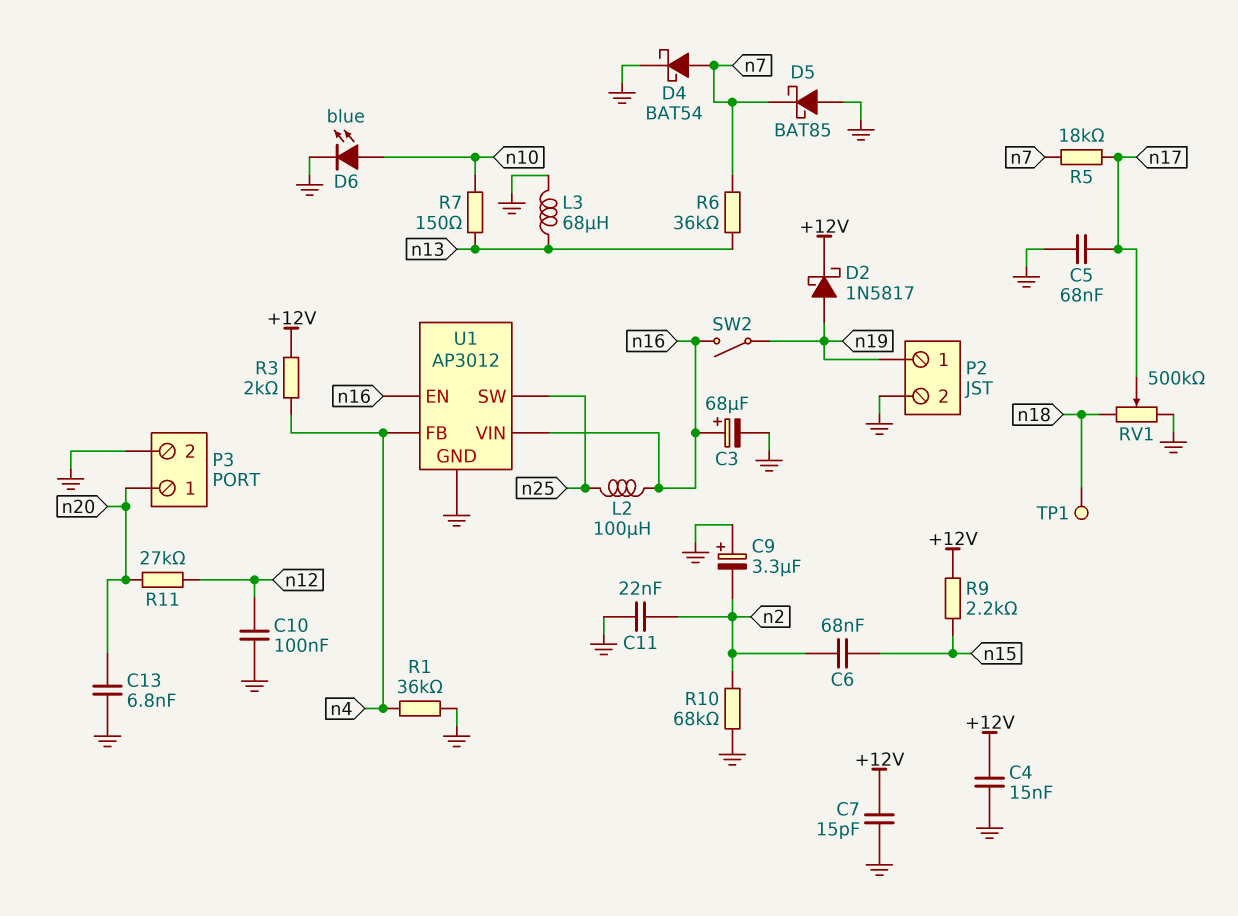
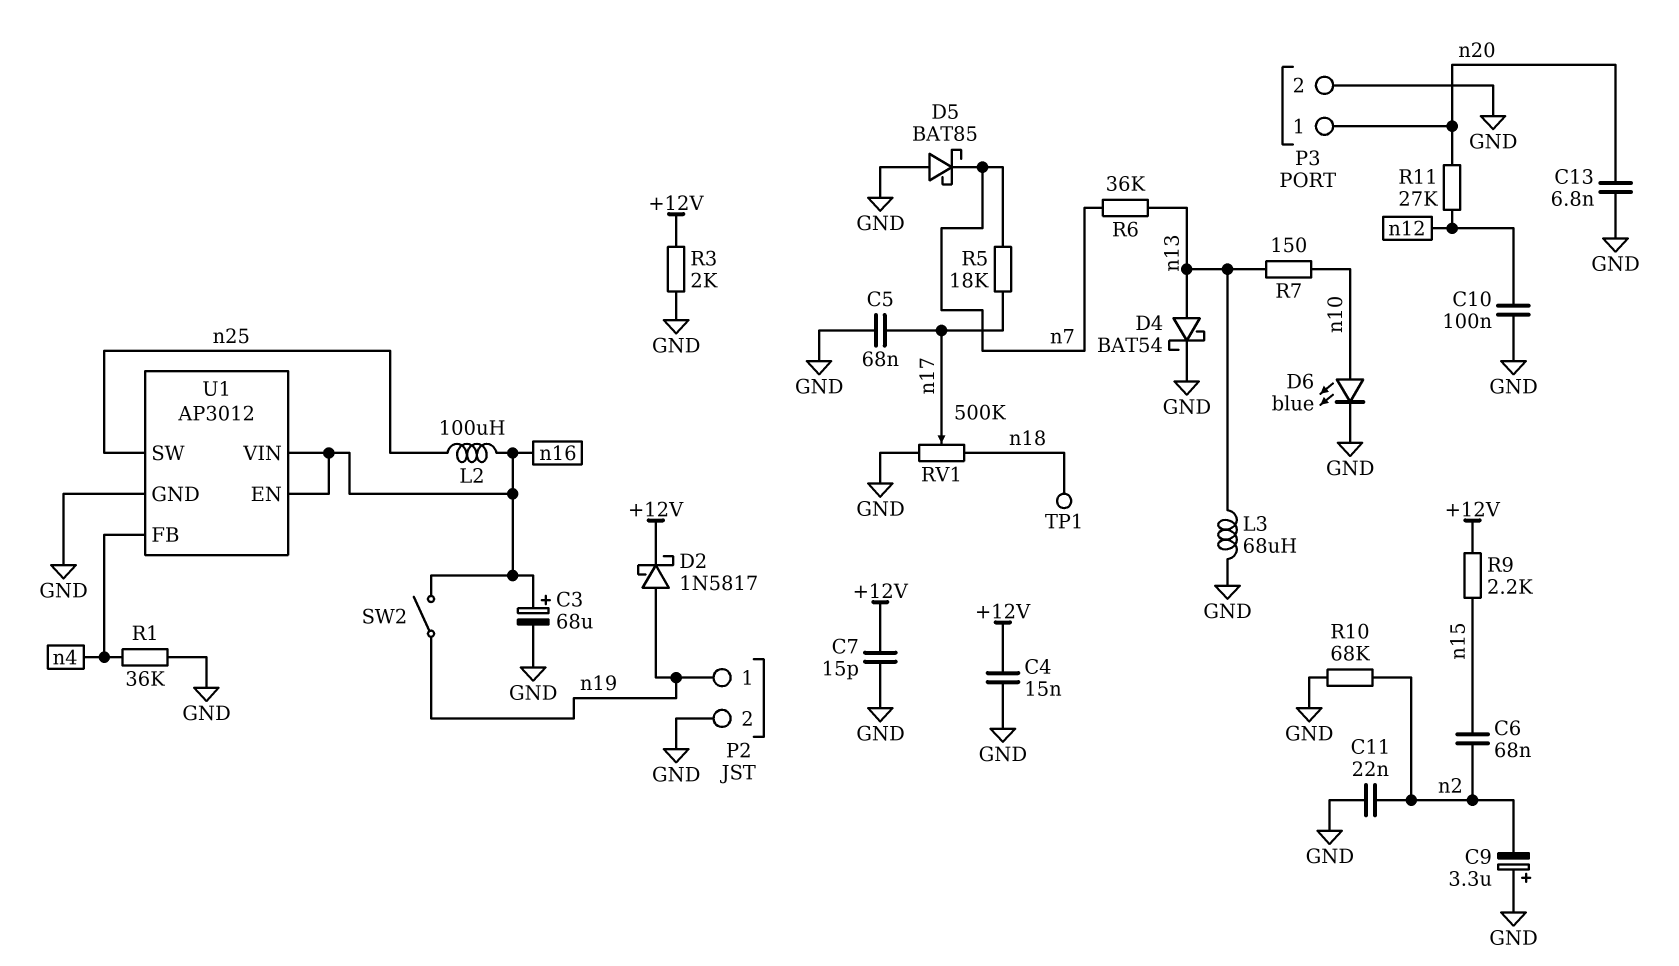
D4: schottky BAT54 (A n7, K GND) -> schottky BAT54 (A n13, K GND)
R3: 2k (+12V, n4) -> 2k (+12V, GND)

